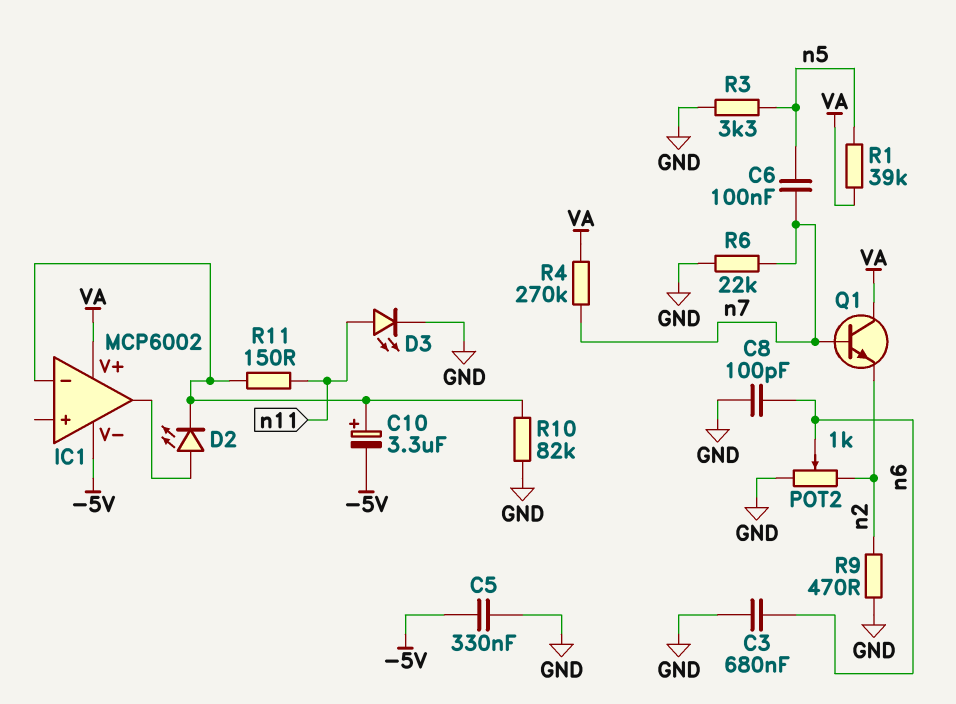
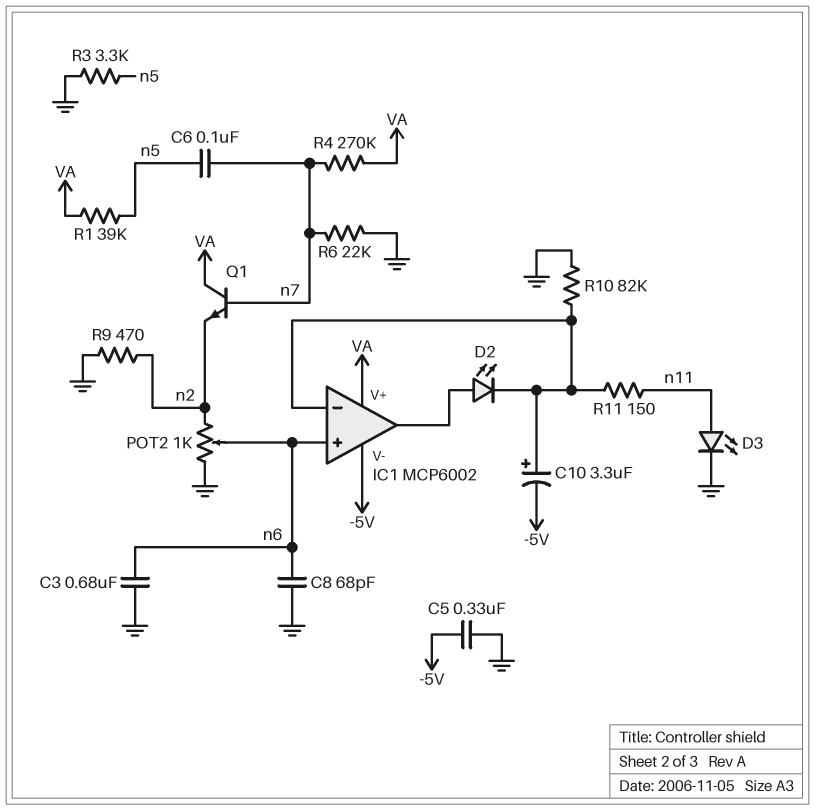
C8: 100pF (GND, n6) -> 68pF (GND, n6)
IC1 pin in+: none -> n6

